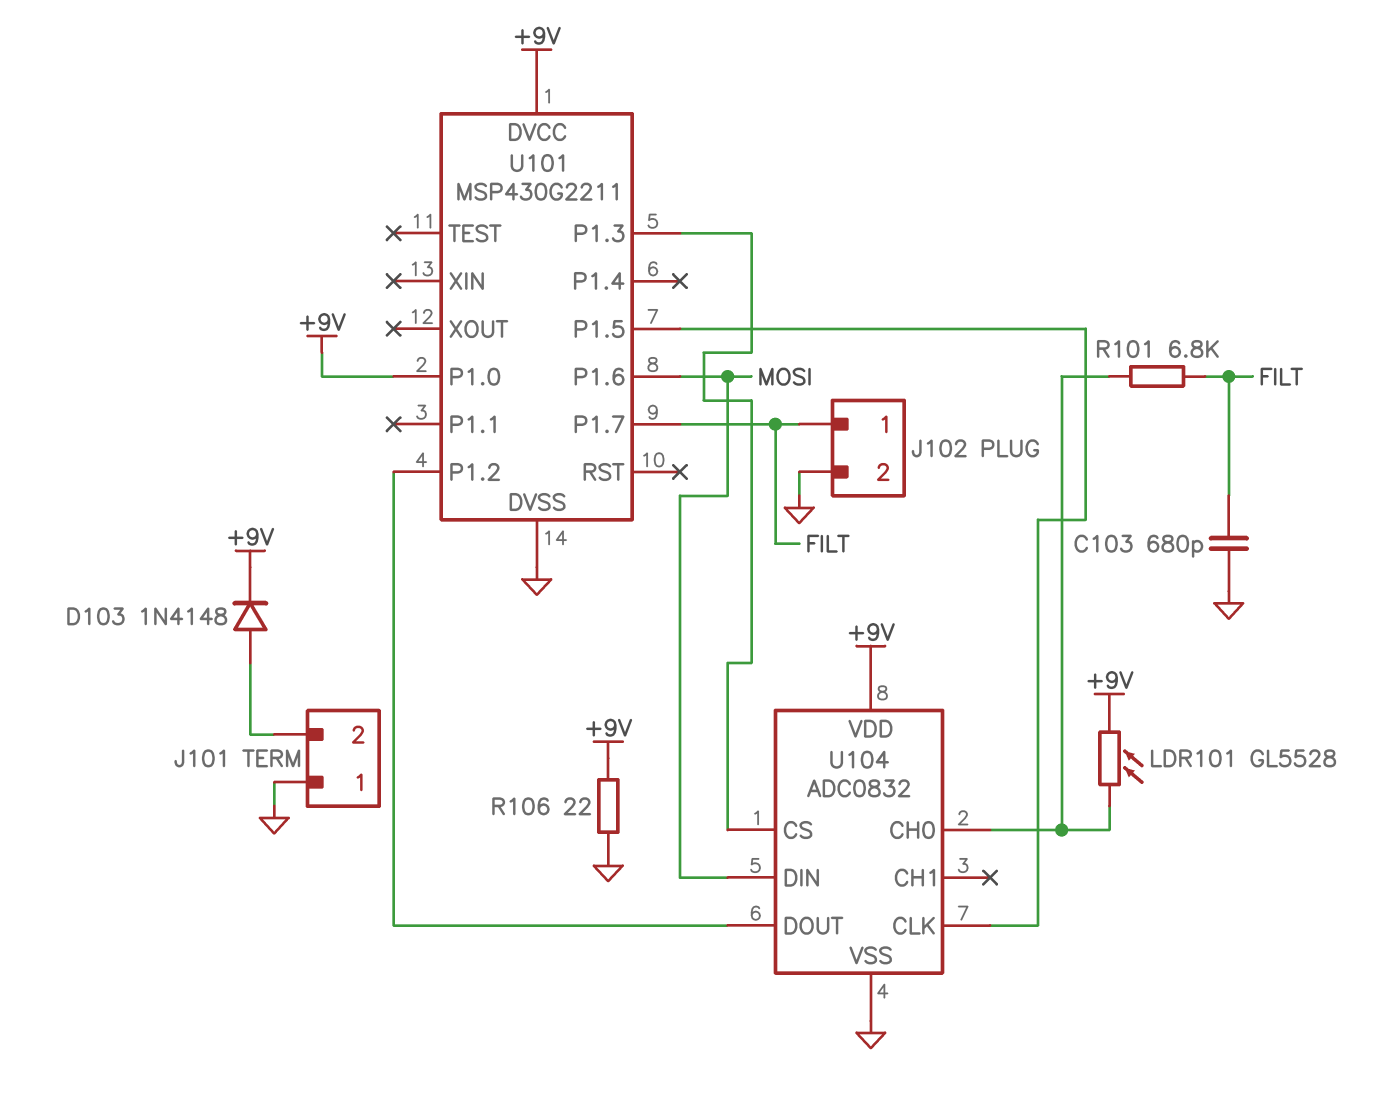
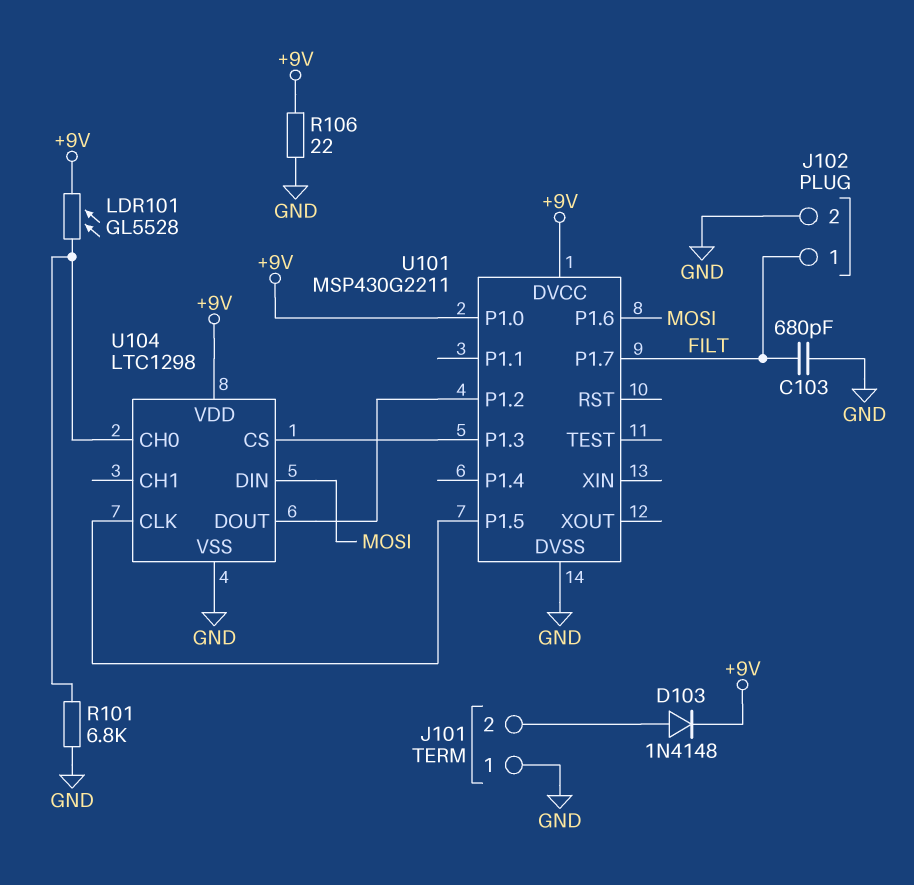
R101: 6.8k (FILT, U104/CH0) -> 6.8k (GND, U104/CH0)
U104: ADC0832 -> LTC1298

